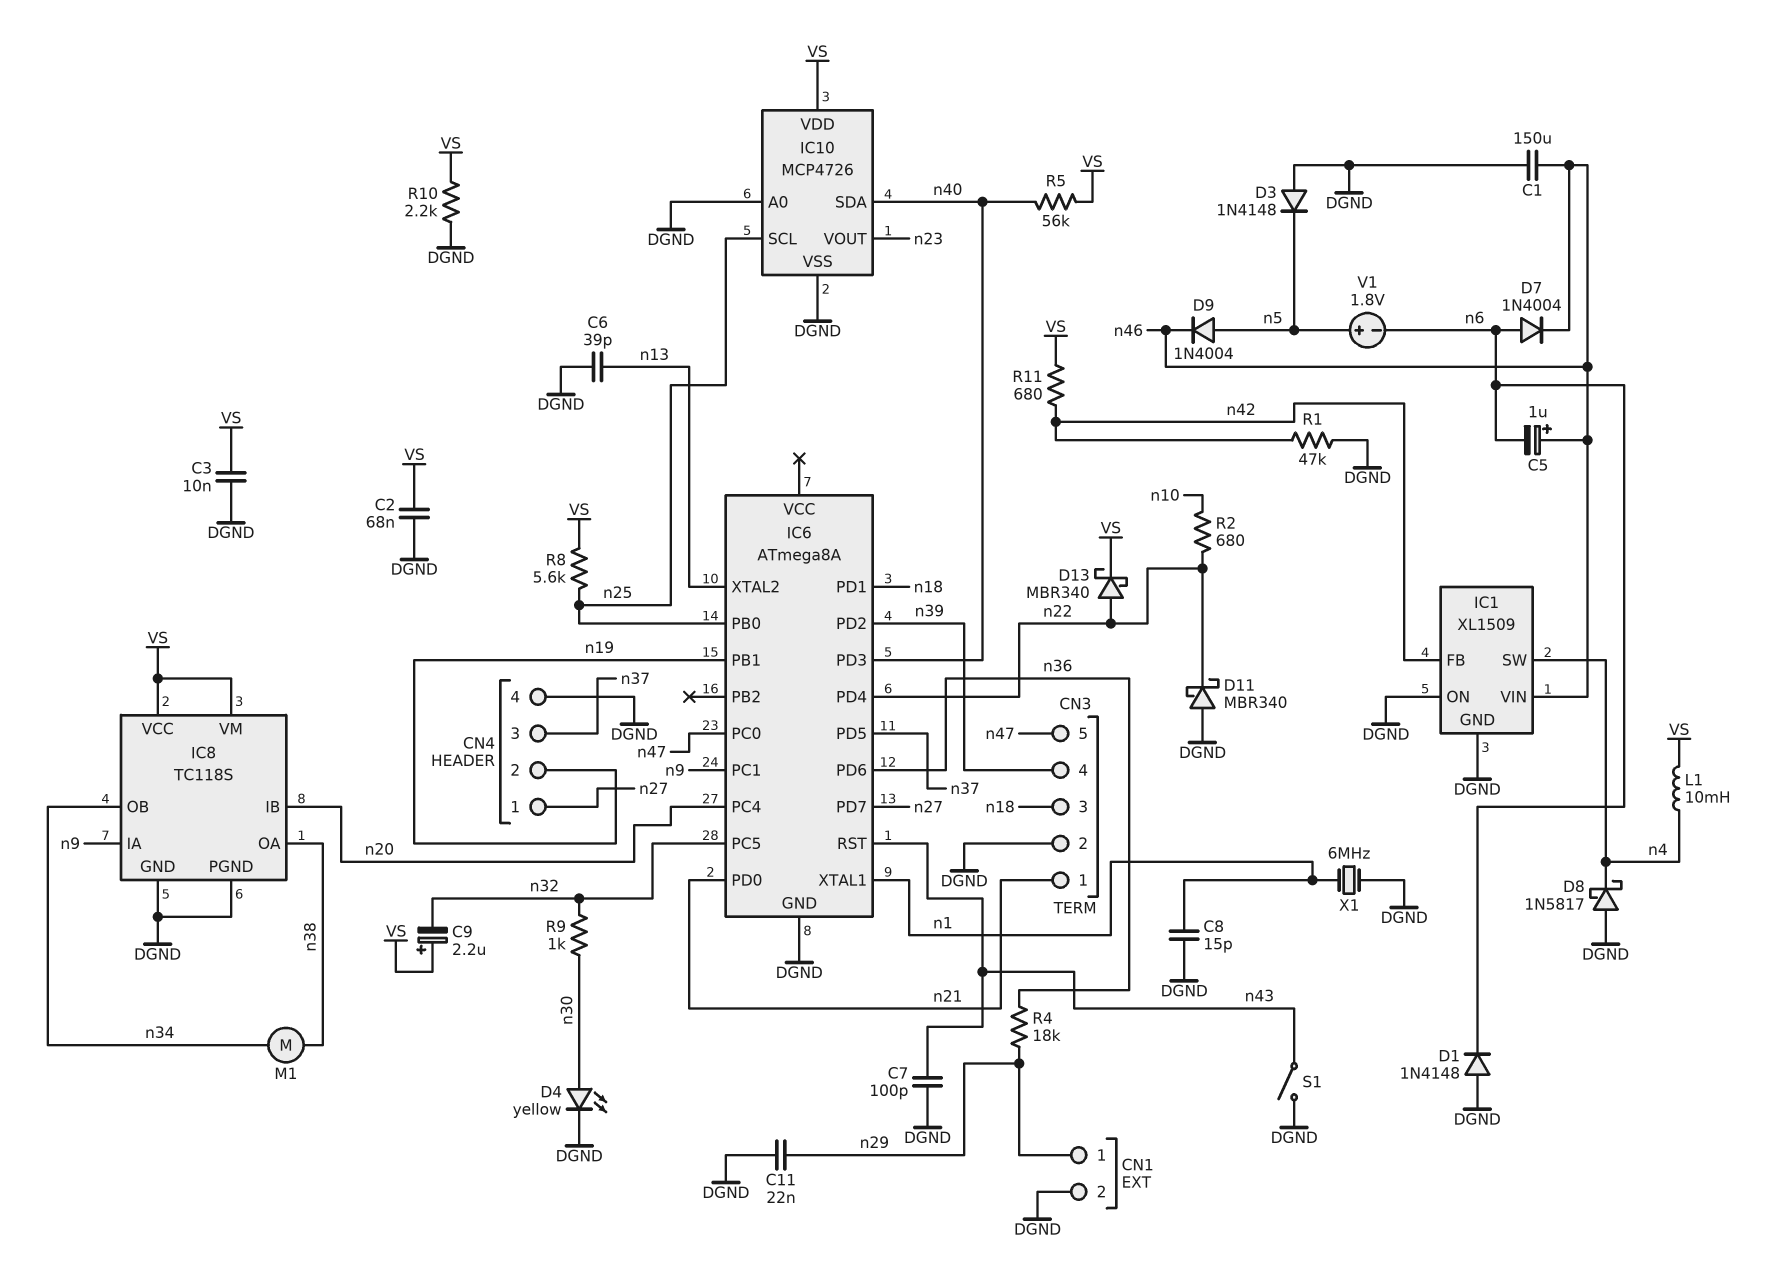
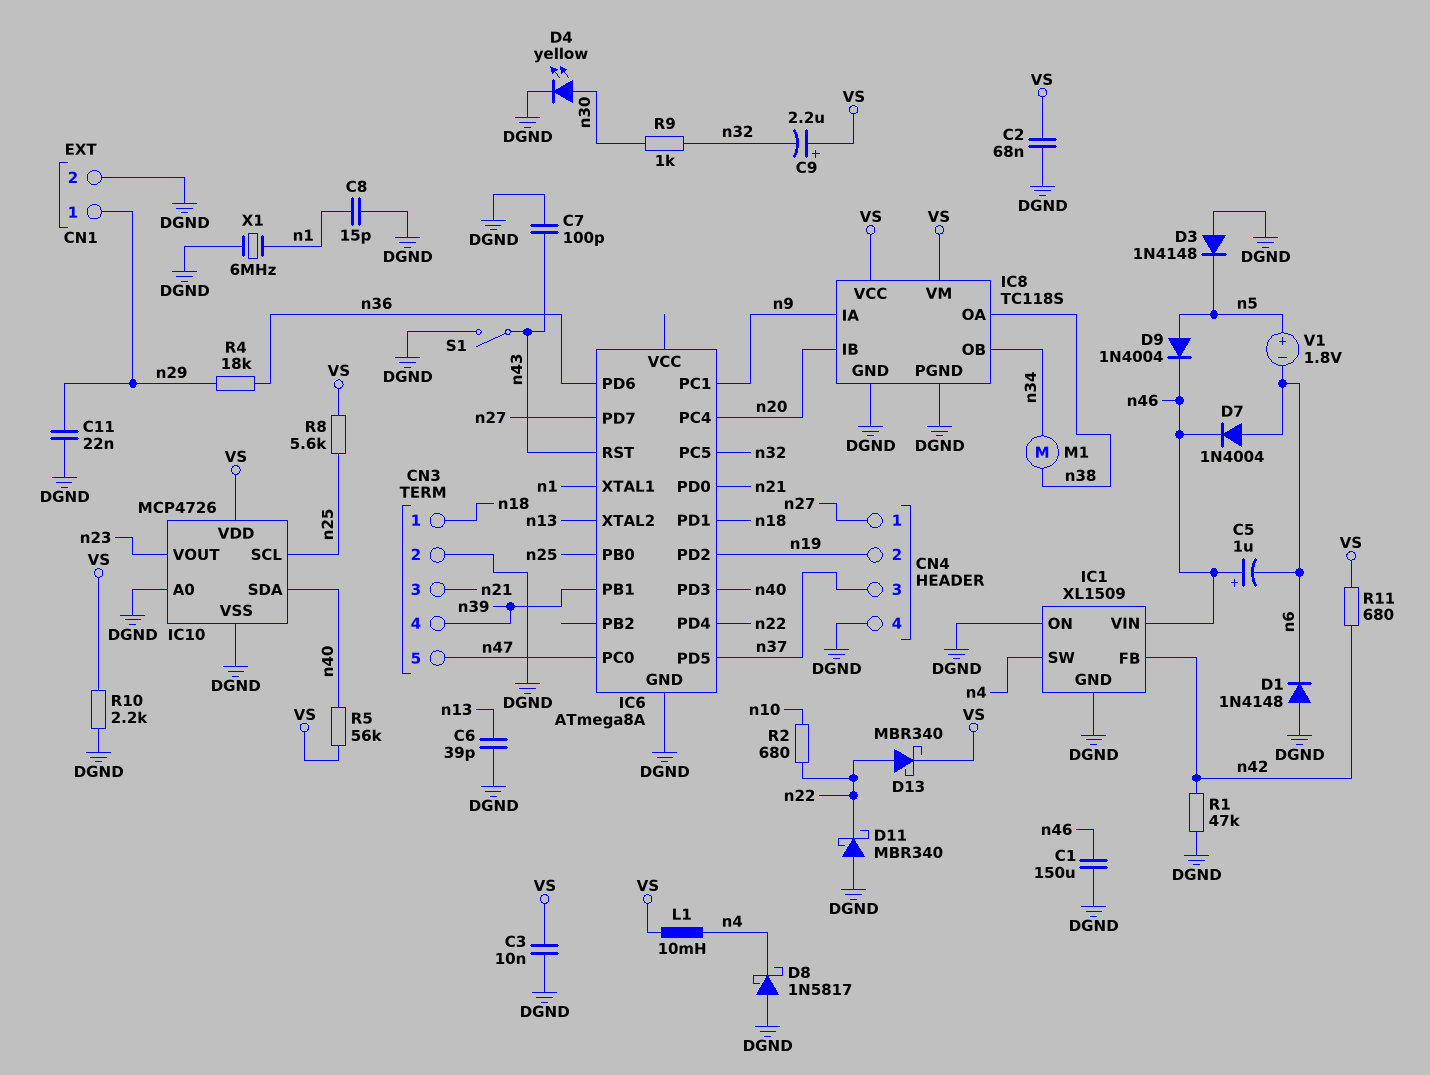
CN3 pin 1: n21 -> n18
CN3 pin 3: n18 -> n21
IC6 pin PB1: n19 -> n39
IC6 pin PD2: n39 -> n19

